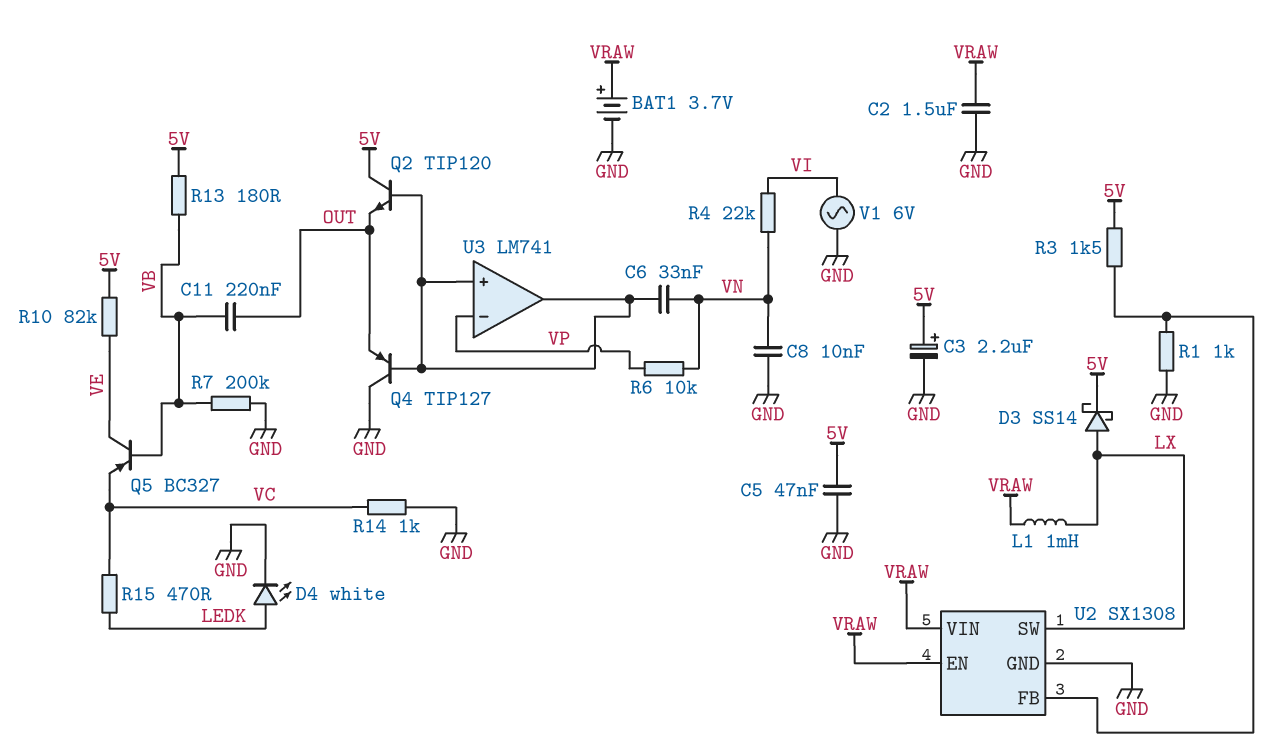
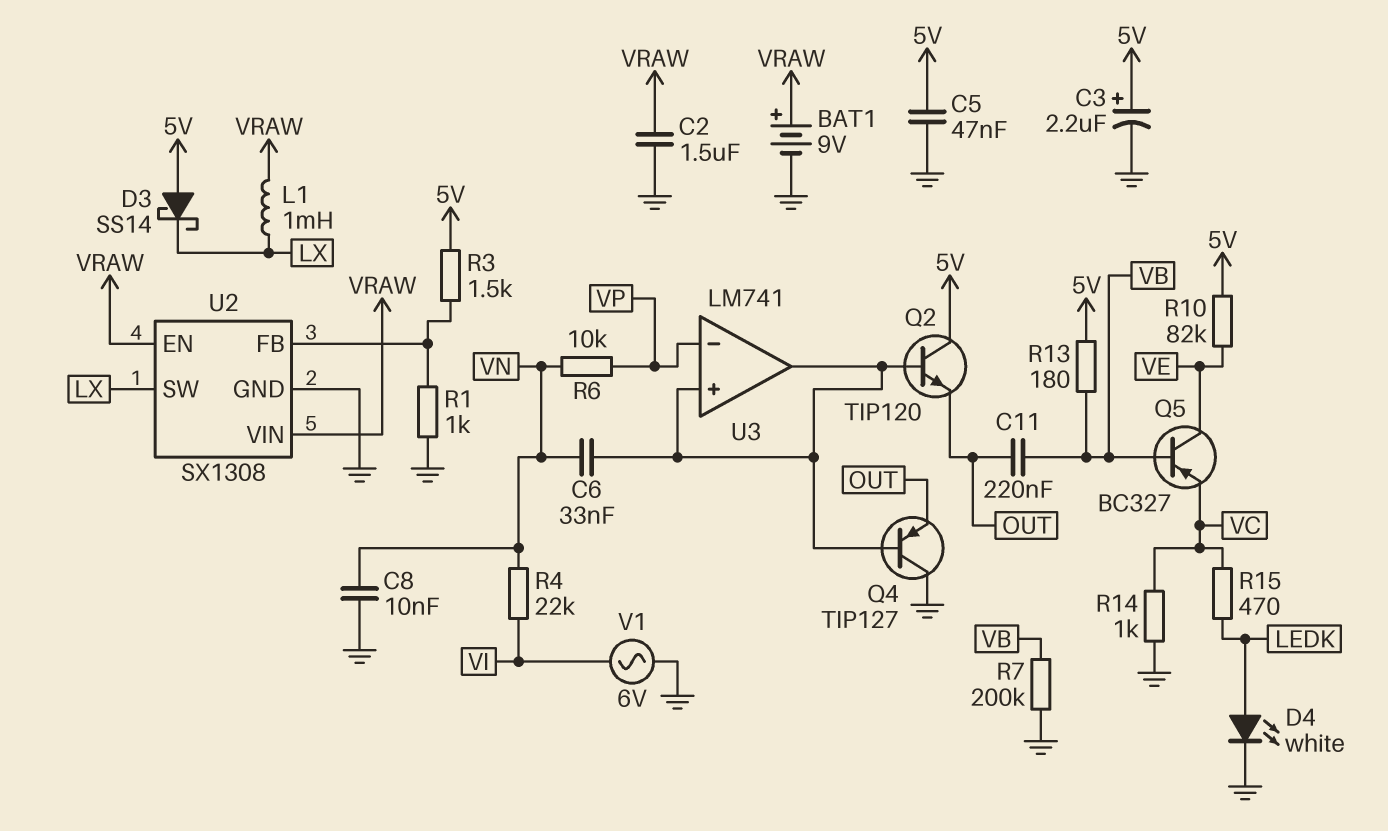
BAT1: 3.7V (plus VRAW, minus GND) -> 9V (plus VRAW, minus GND)
D3: schottky SS14 (A LX, K 5V) -> schottky SS14 (A 5V, K LX)

